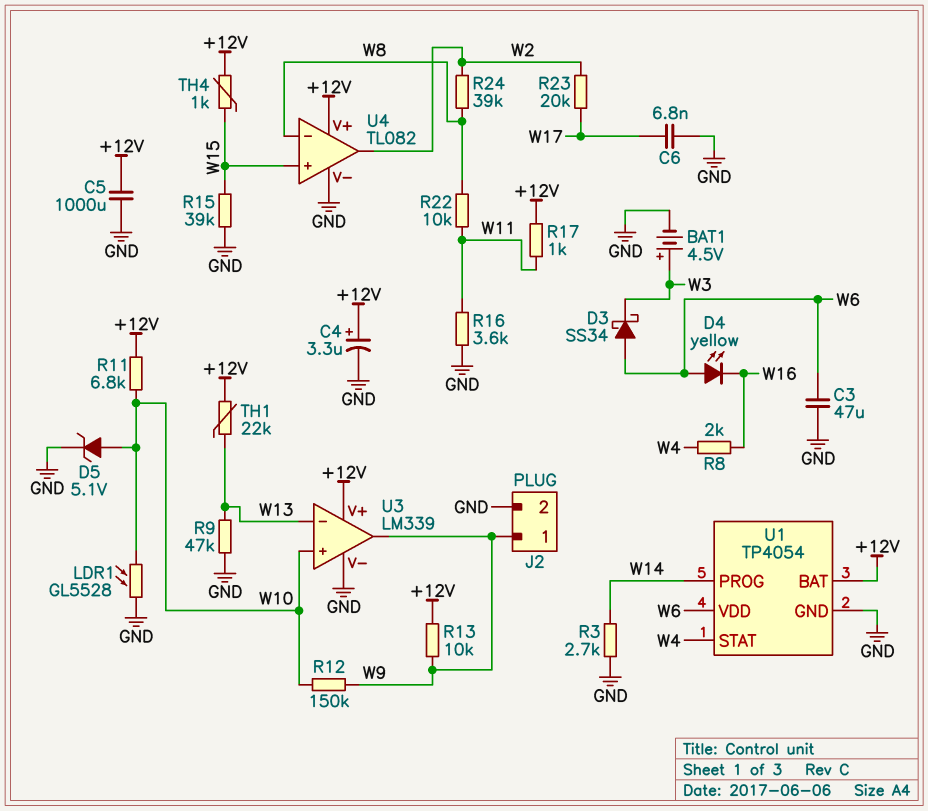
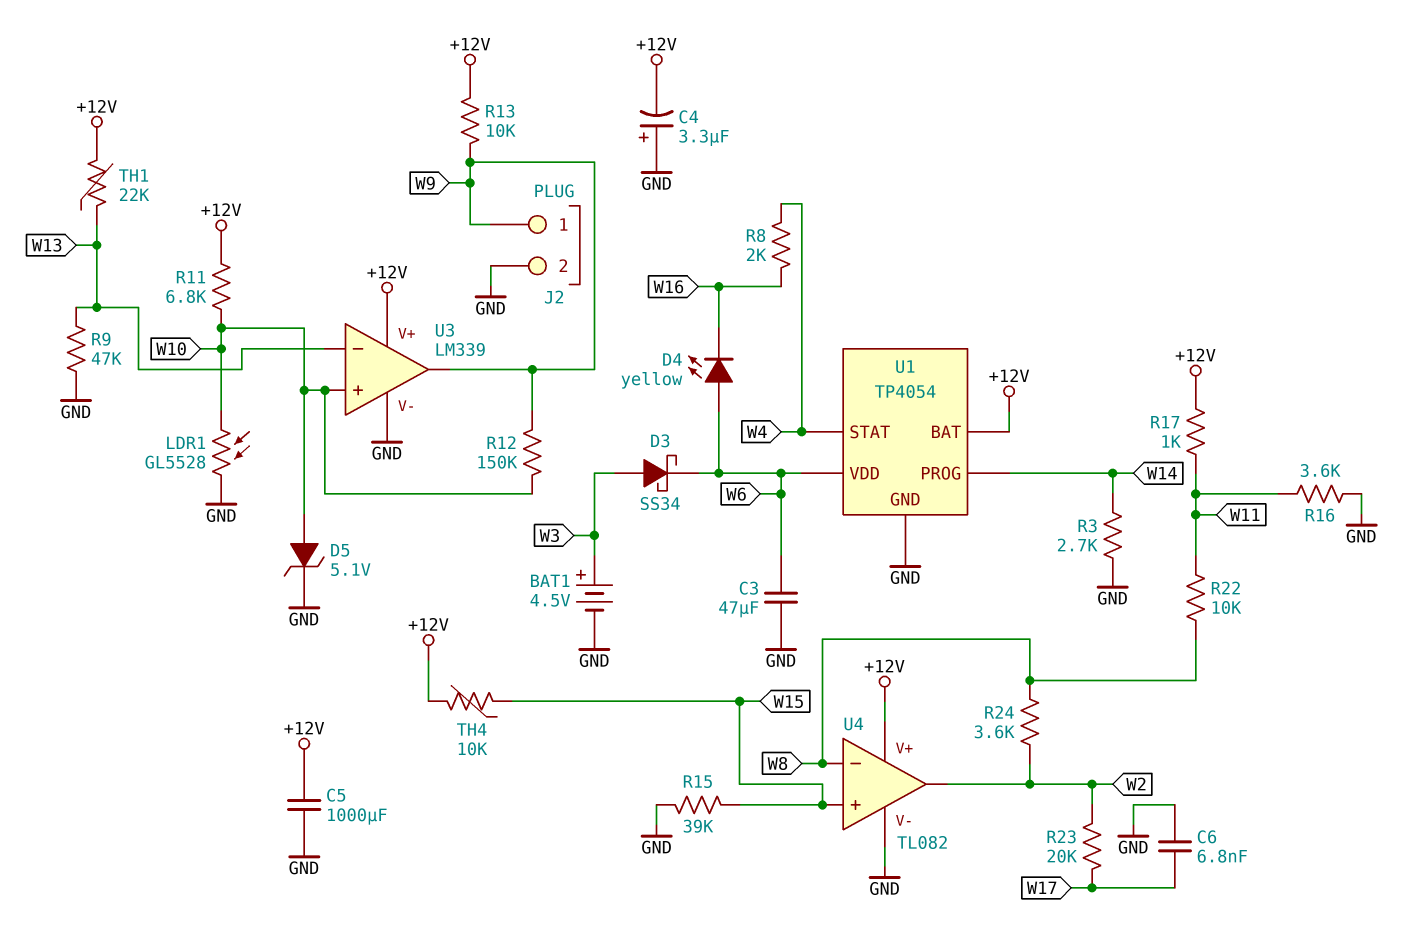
C4: 3.3uF (plus +12V, minus GND) -> 3.3uF (plus GND, minus +12V)
D3: schottky SS34 (A W6, K W3) -> schottky SS34 (A W3, K W6)
R24: 39k (W2, W8) -> 3.6k (W2, W8)
TH4: 1k (+12V, W15) -> 10k (+12V, W15)

